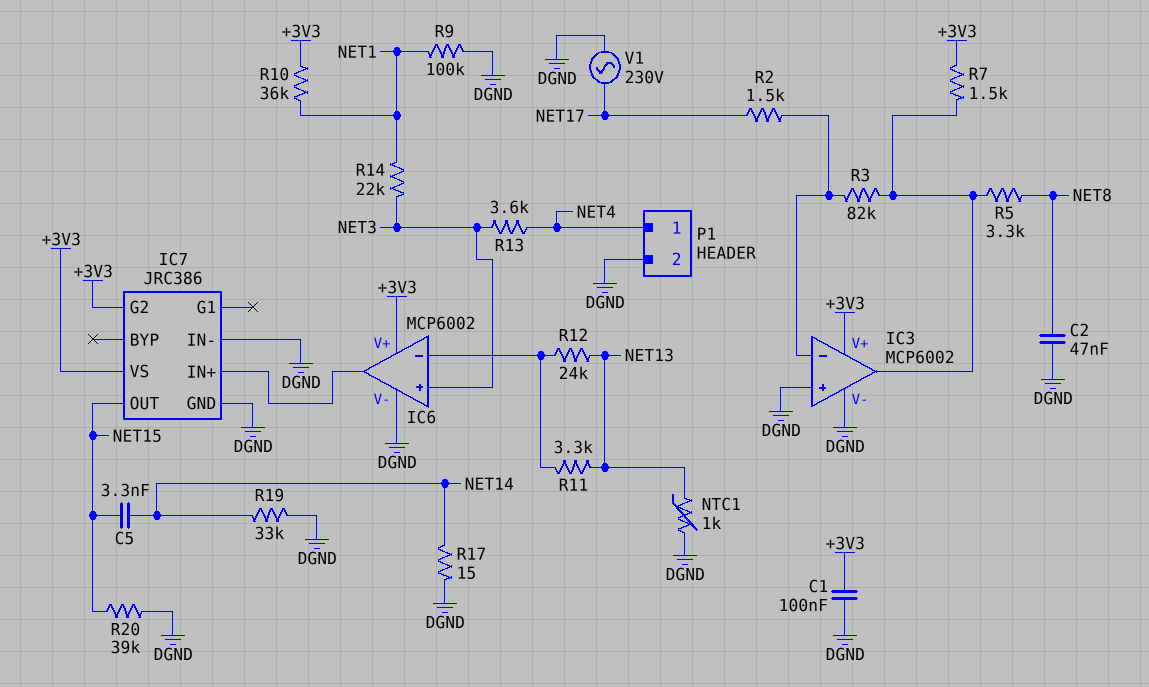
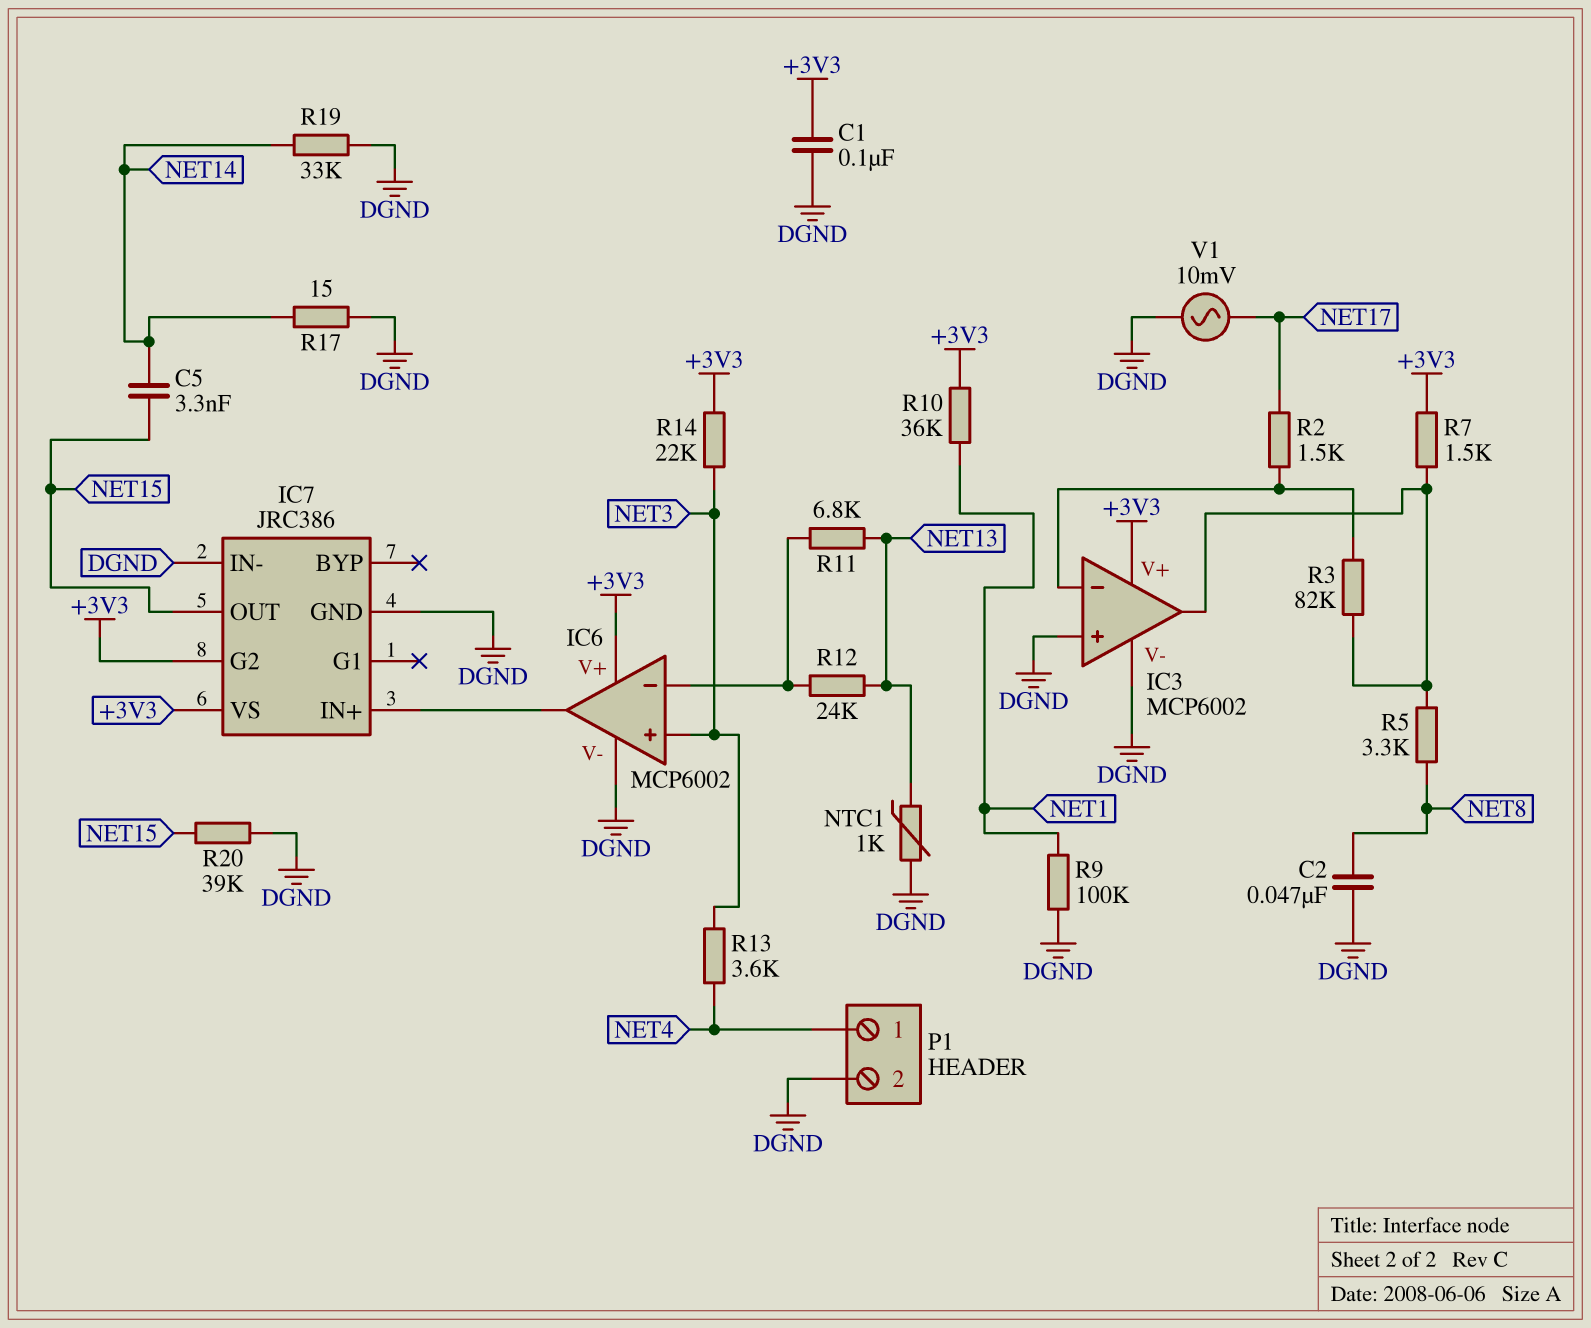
R11: 3.3k (IC6/in-, NET13) -> 6.8k (IC6/in-, NET13)
R14: 22k (NET1, NET3) -> 22k (+3V3, NET3)
V1: AC 230V (DGND, NET17) -> AC 10mV (DGND, NET17)

